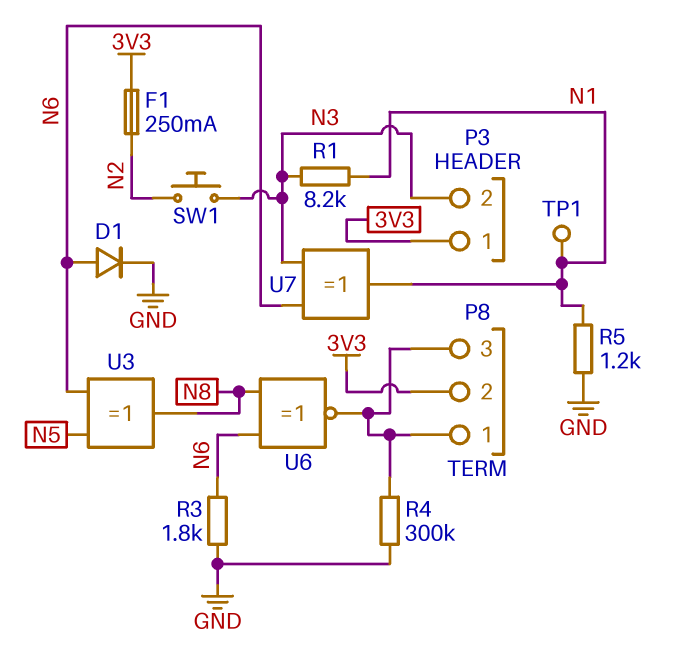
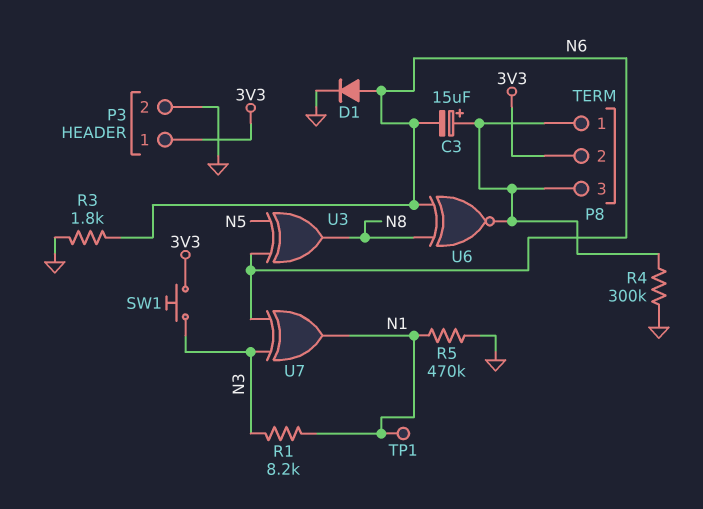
C3: none -> 15uF (plus P8/1, minus N6)
F1: 250mA (3V3, N2) -> none
P3 pin 2: N3 -> GND
R5: 1.2k (GND, N1) -> 470k (GND, N1)
SW1: button (N2, N3) -> button (3V3, N3)

